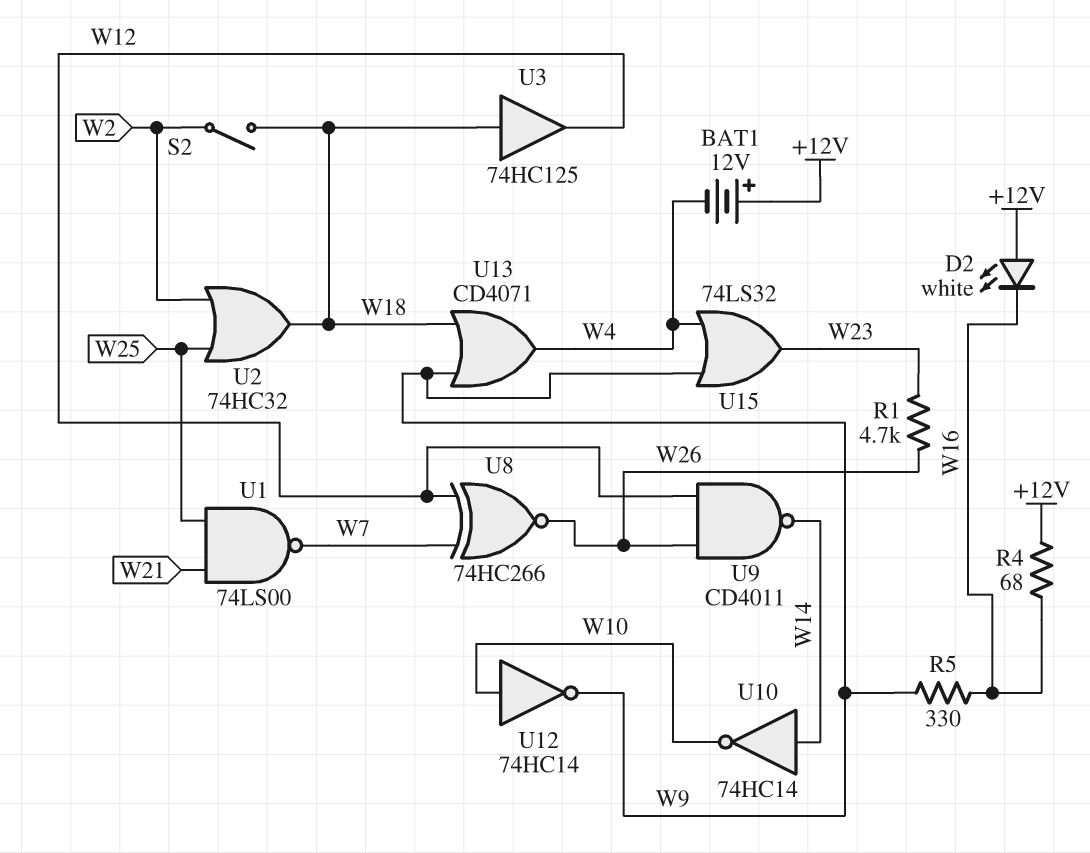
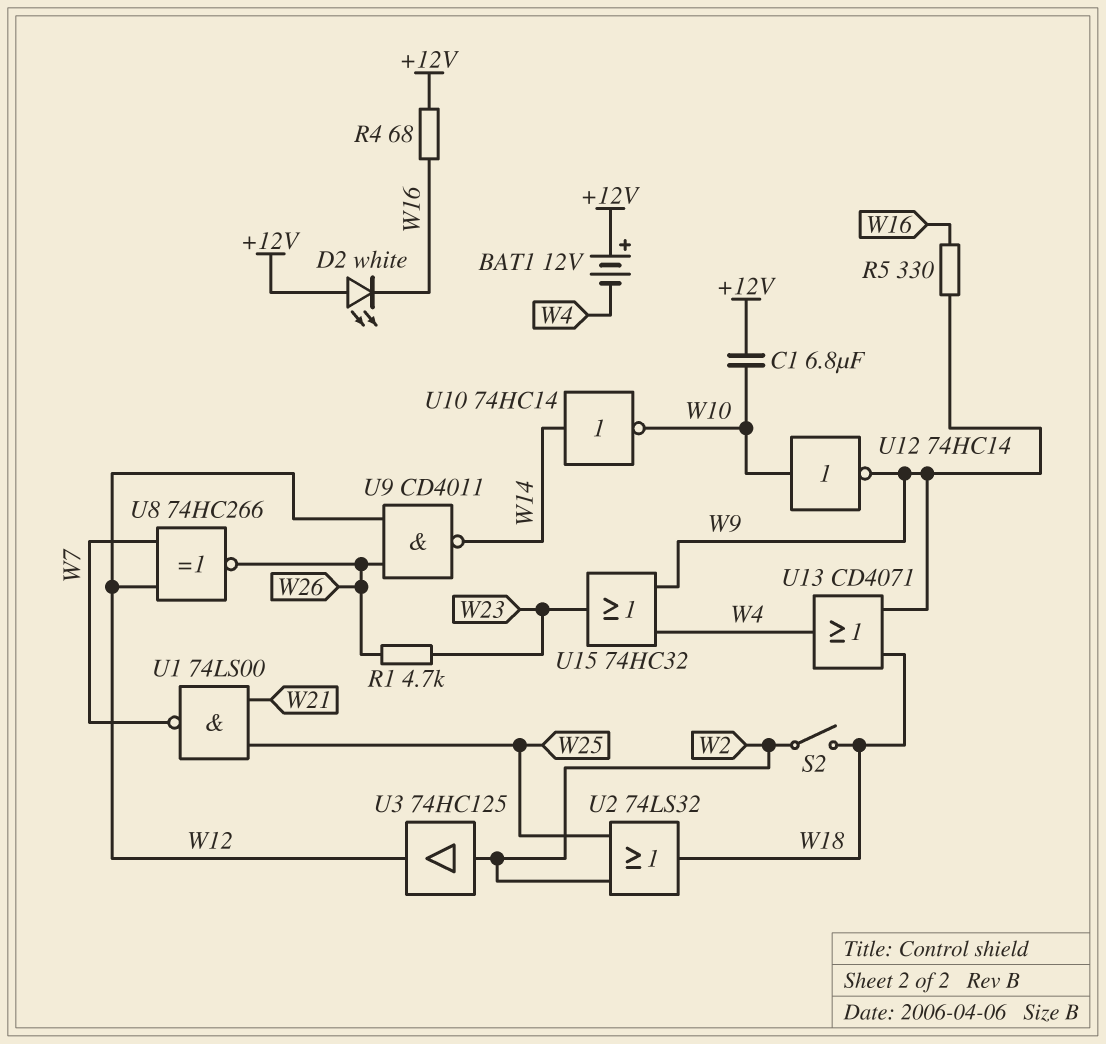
C1: none -> 6.8uF (+12V, W10)
U2: OR 74HC32 (in W2, in W25, out W18) -> OR 74LS32 (in W2, in W25, out W18)
U3: buffer 74HC125 (in W18, out W12) -> buffer 74HC125 (in W2, out W12)
U15: OR 74LS32 (in W4, in W9, out W23) -> OR 74HC32 (in W4, in W9, out W23)

